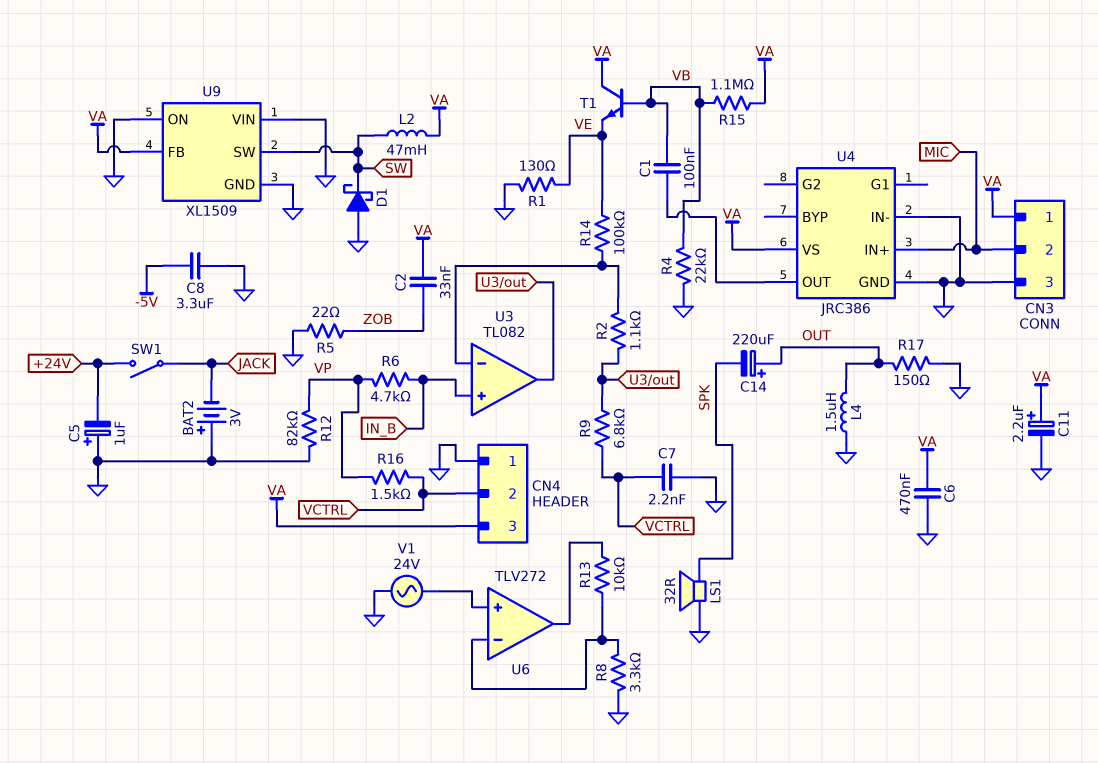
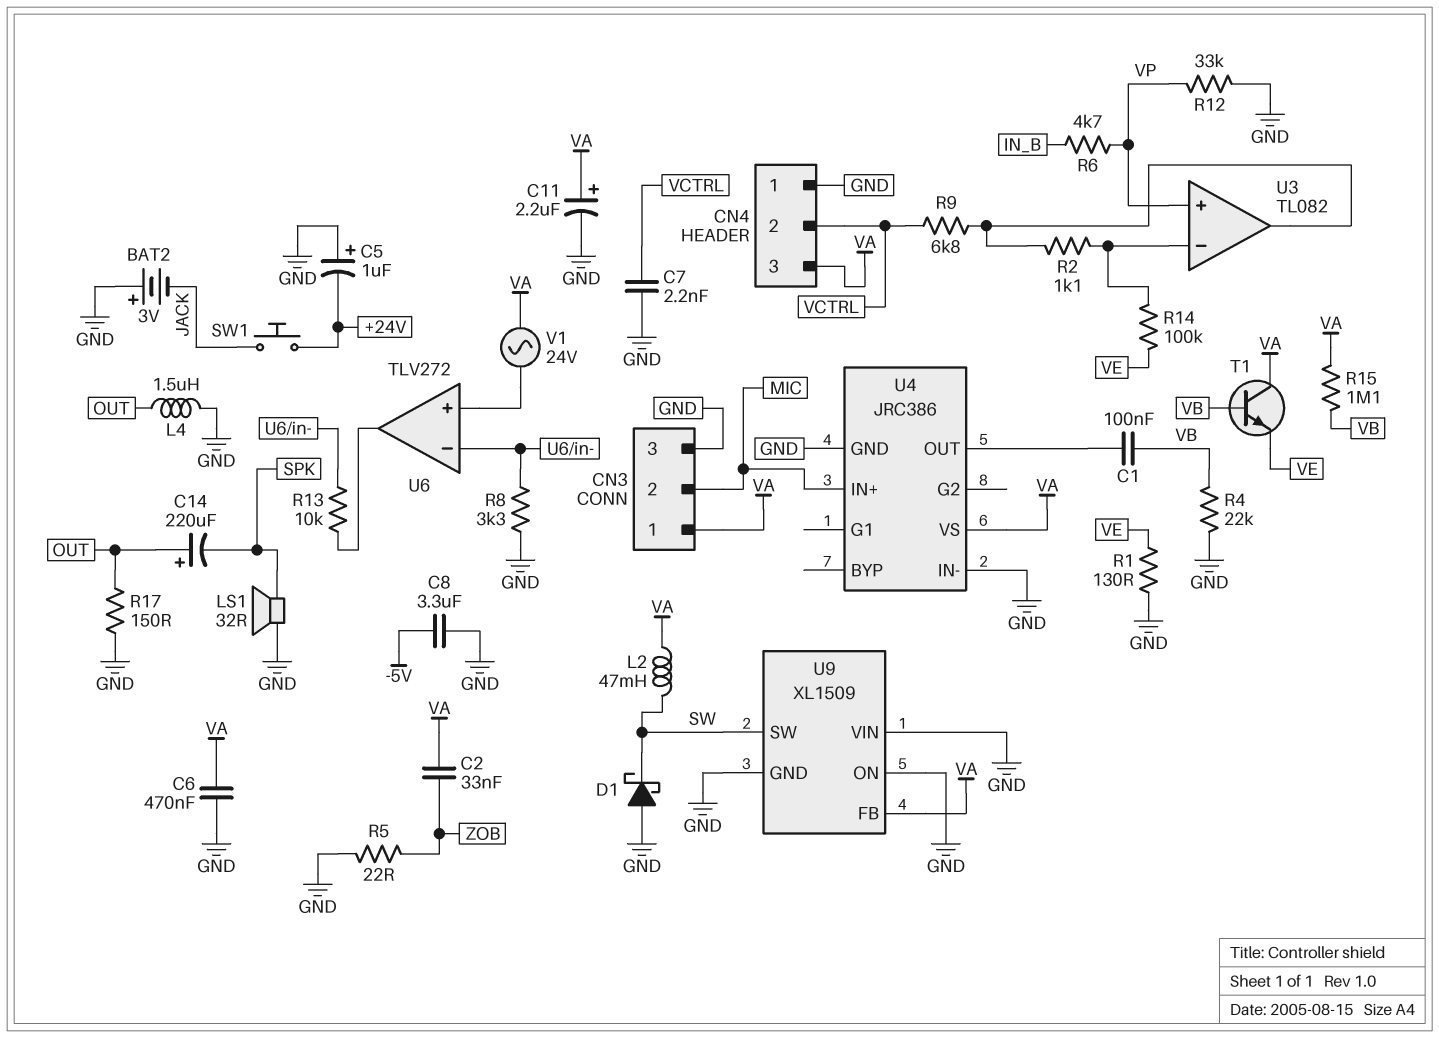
R12: 82k (GND, VP) -> 33k (GND, VP)
R16: 1.5k (VCTRL, VP) -> none
SW1: switch (+24V, JACK) -> button (+24V, JACK)
U3 pin in+: IN_B -> VP
V1: AC 24V (GND, U6/in+) -> AC 24V (U6/in+, VA)

